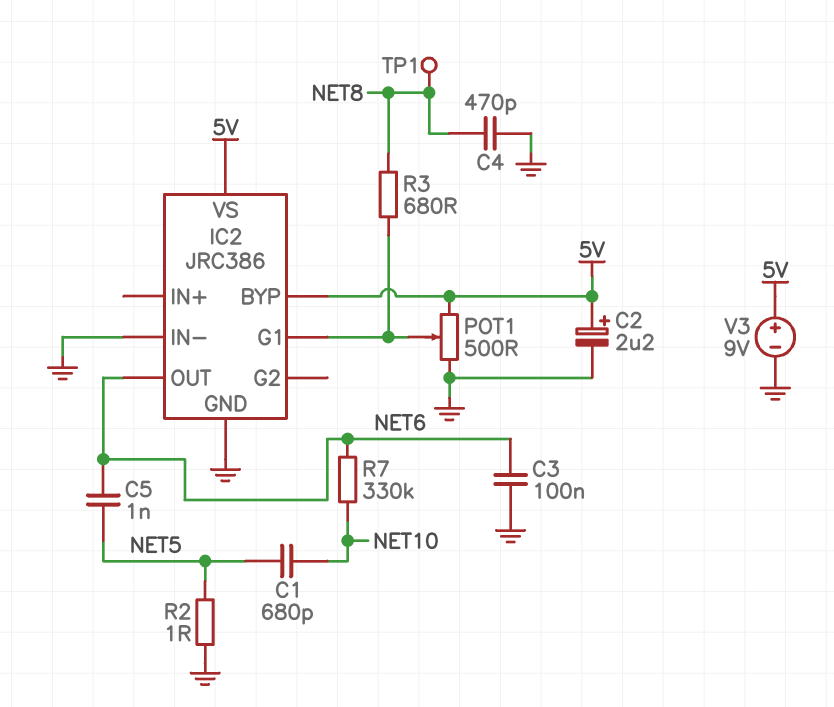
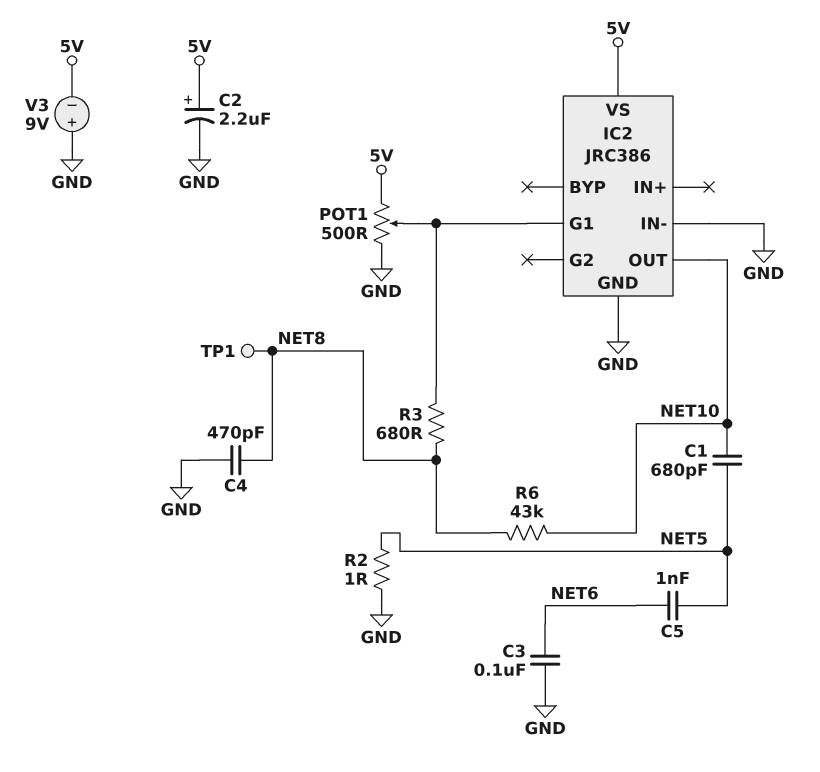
IC2 pin BYP: 5V -> none
IC2 pin OUT: NET6 -> NET10
R6: none -> 43k (NET8, NET10)
R7: 330k (NET6, NET10) -> none
V3: 9V (plus 5V, minus GND) -> 9V (plus GND, minus 5V)

